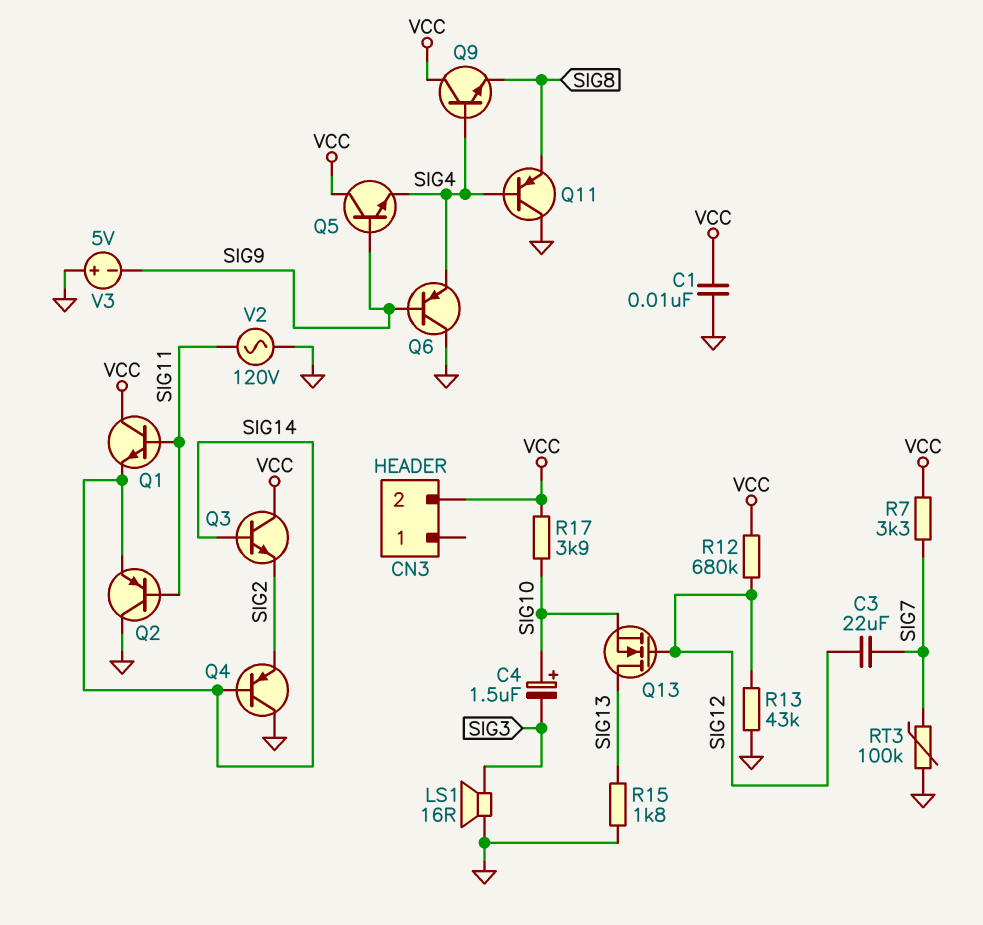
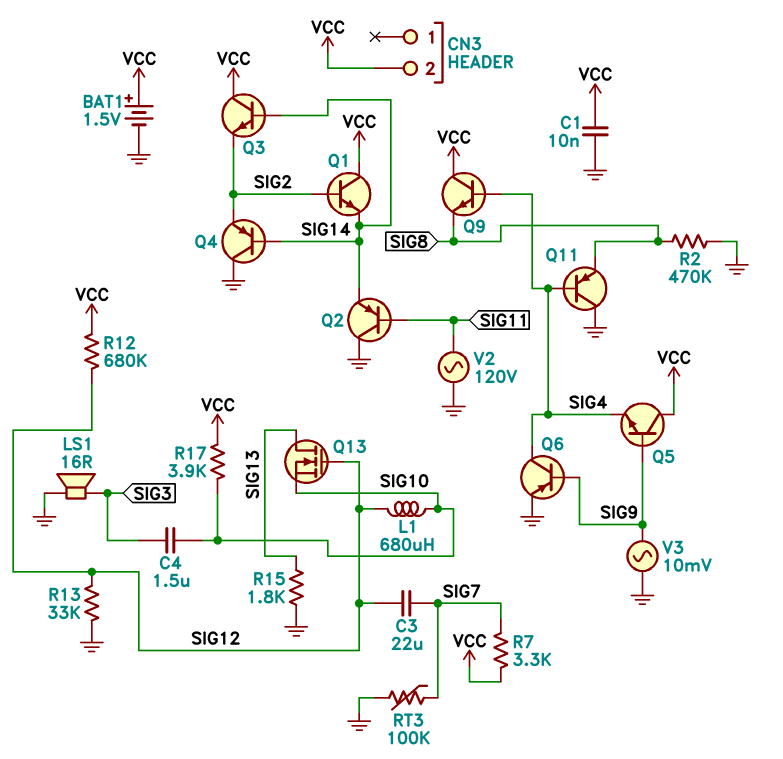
BAT1: none -> 1.5V (plus VCC, minus GND)
C4: 1.5uF (plus SIG10, minus SIG3) -> 1.5uF (SIG3, SIG10)
L1: none -> 680uH (SIG10, SIG12)
Q1: NPN (B SIG11, C VCC, E SIG14) -> NPN (B SIG2, C VCC, E SIG14)
Q6: PNP (B SIG9, C GND, E SIG4) -> PNP (B SIG9, C SIG4, E GND)
R2: none -> 470k (GND, SIG8)
R13: 43k (GND, SIG12) -> 33k (GND, SIG12)
V3: 5V (plus GND, minus SIG9) -> AC 10mV (GND, SIG9)

